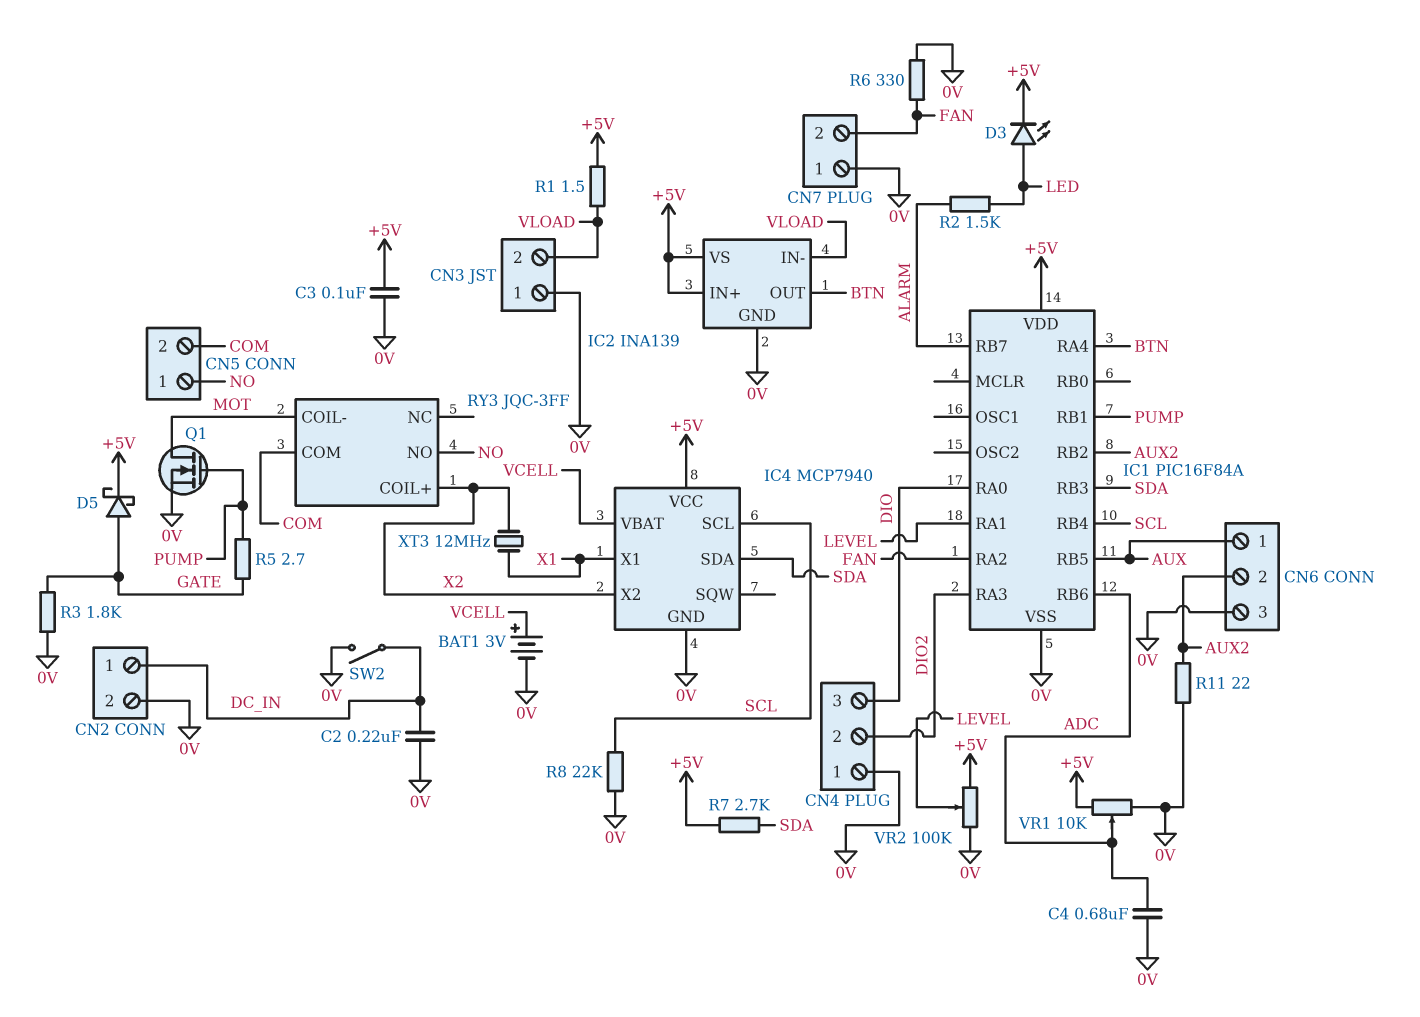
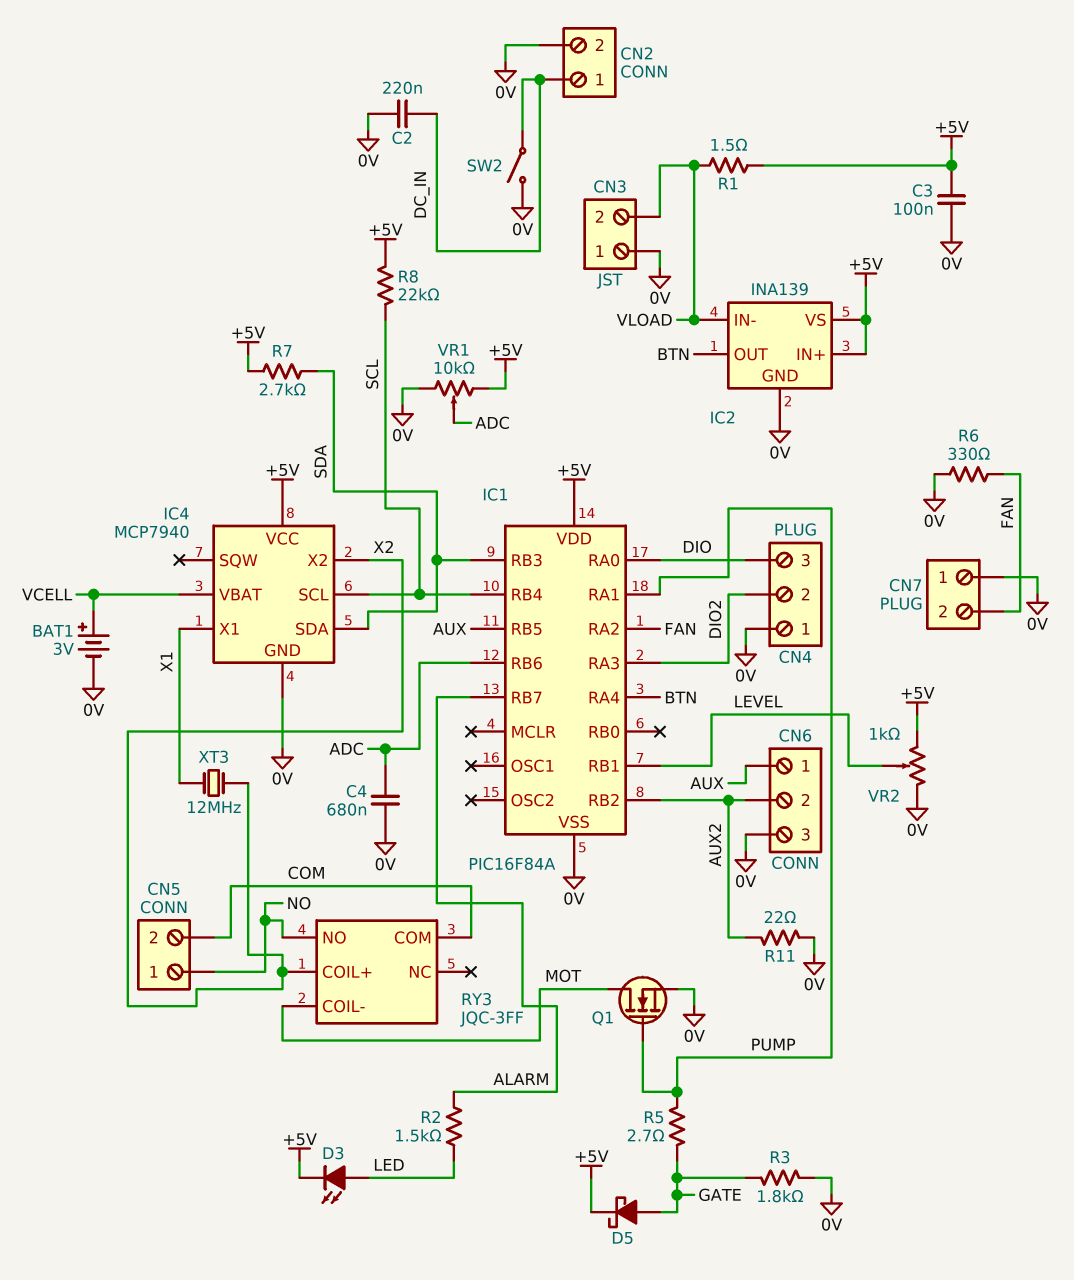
IC1 pin RA1: LEVEL -> PUMP
IC1 pin RB1: PUMP -> LEVEL
R8: 22k (0V, SCL) -> 22k (+5V, SCL)
VR2: 100k (+5V, 0V, wiper LEVEL) -> 1k (+5V, 0V, wiper LEVEL)

